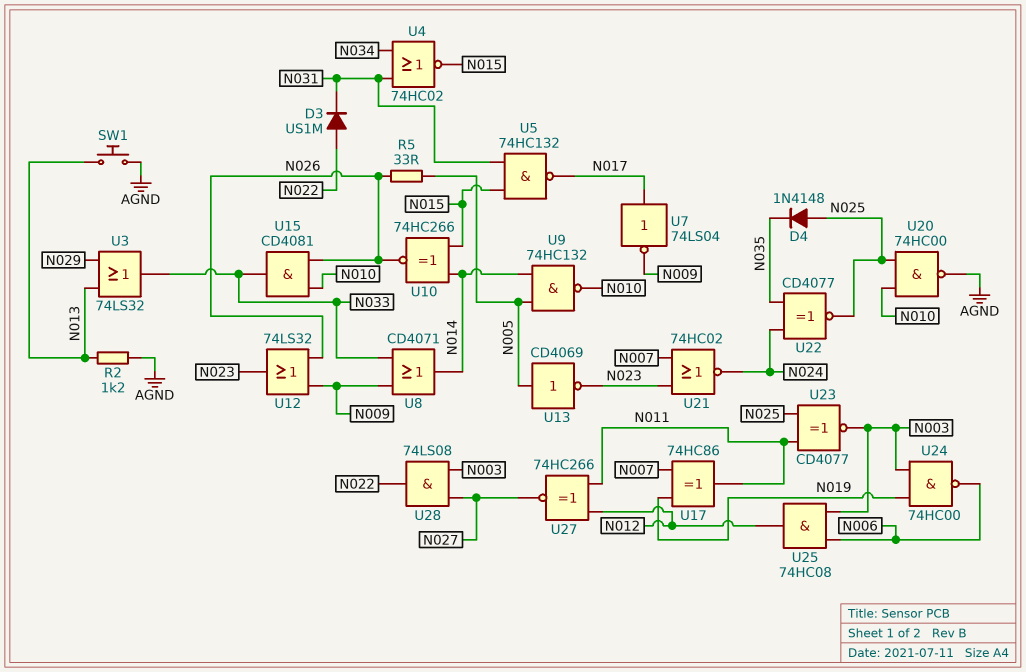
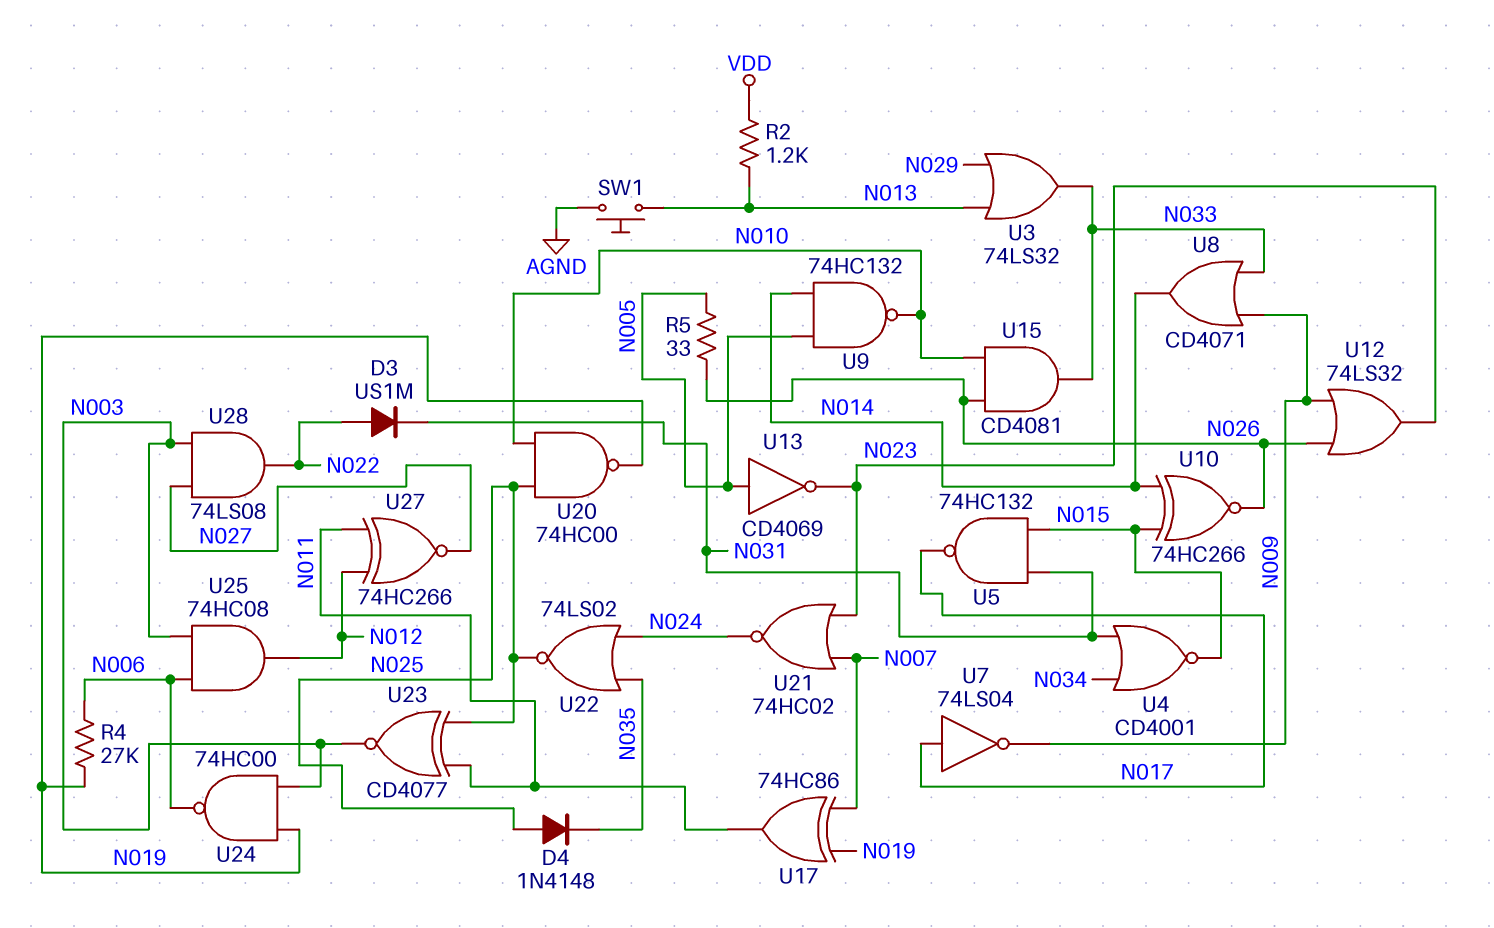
R2: 1.2k (AGND, N013) -> 1.2k (N013, VDD)
R4: none -> 27k (N006, N019)
U4: NOR 74HC02 (in N031, in N034, out N015) -> NOR CD4001 (in N031, in N034, out N015)
U20: NAND 74HC00 (in N010, in N025, out AGND) -> NAND 74HC00 (in N010, in N025, out N019)
U22: XNOR CD4077 (in N024, in N035, out N025) -> NOR 74LS02 (in N024, in N035, out N025)

